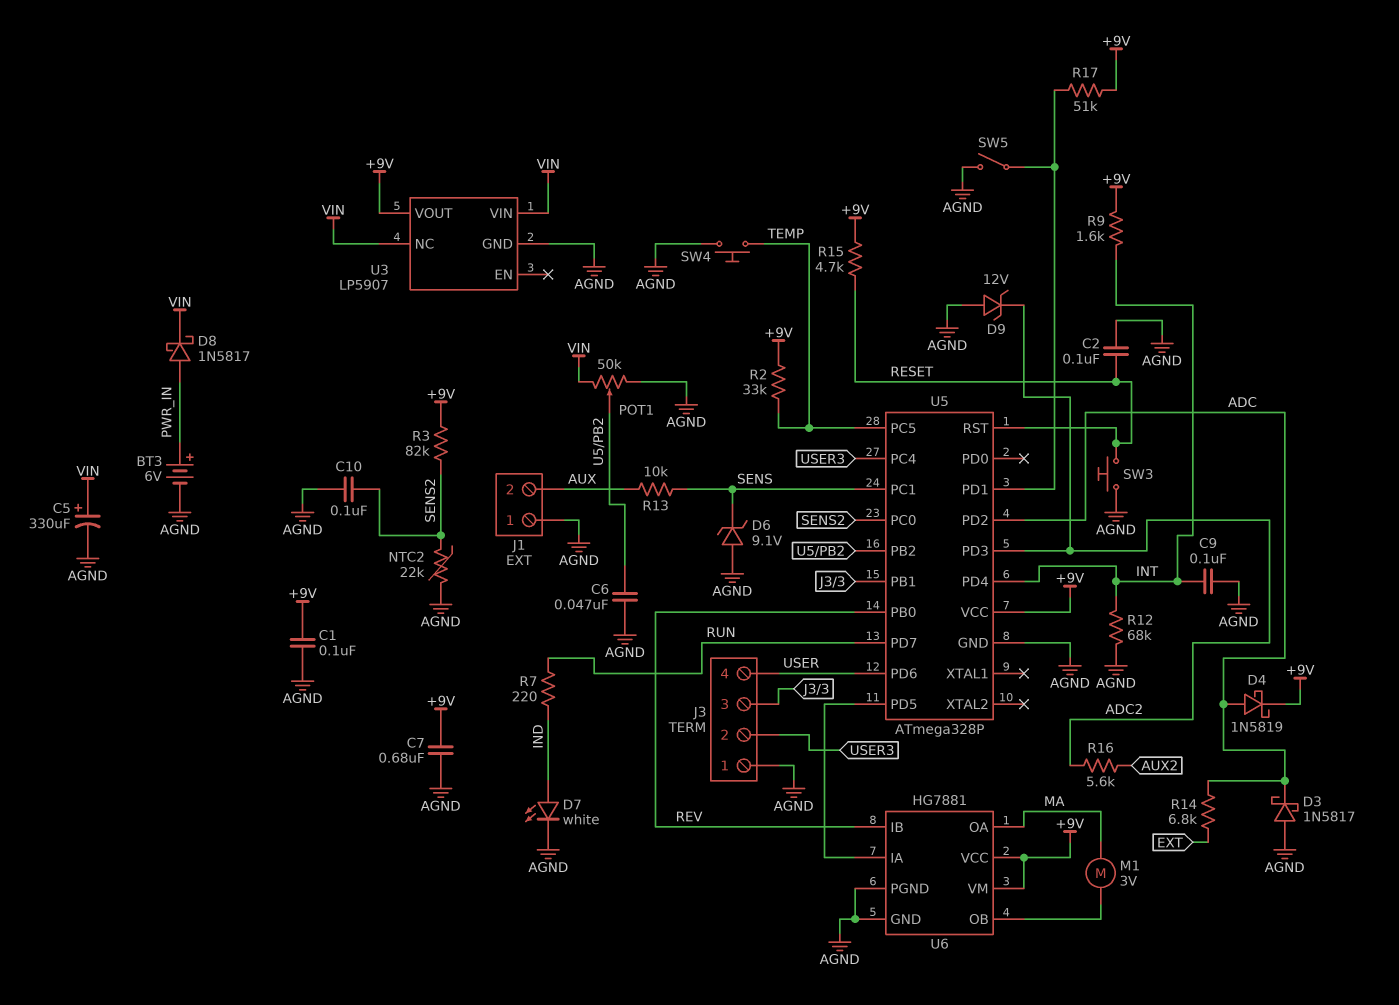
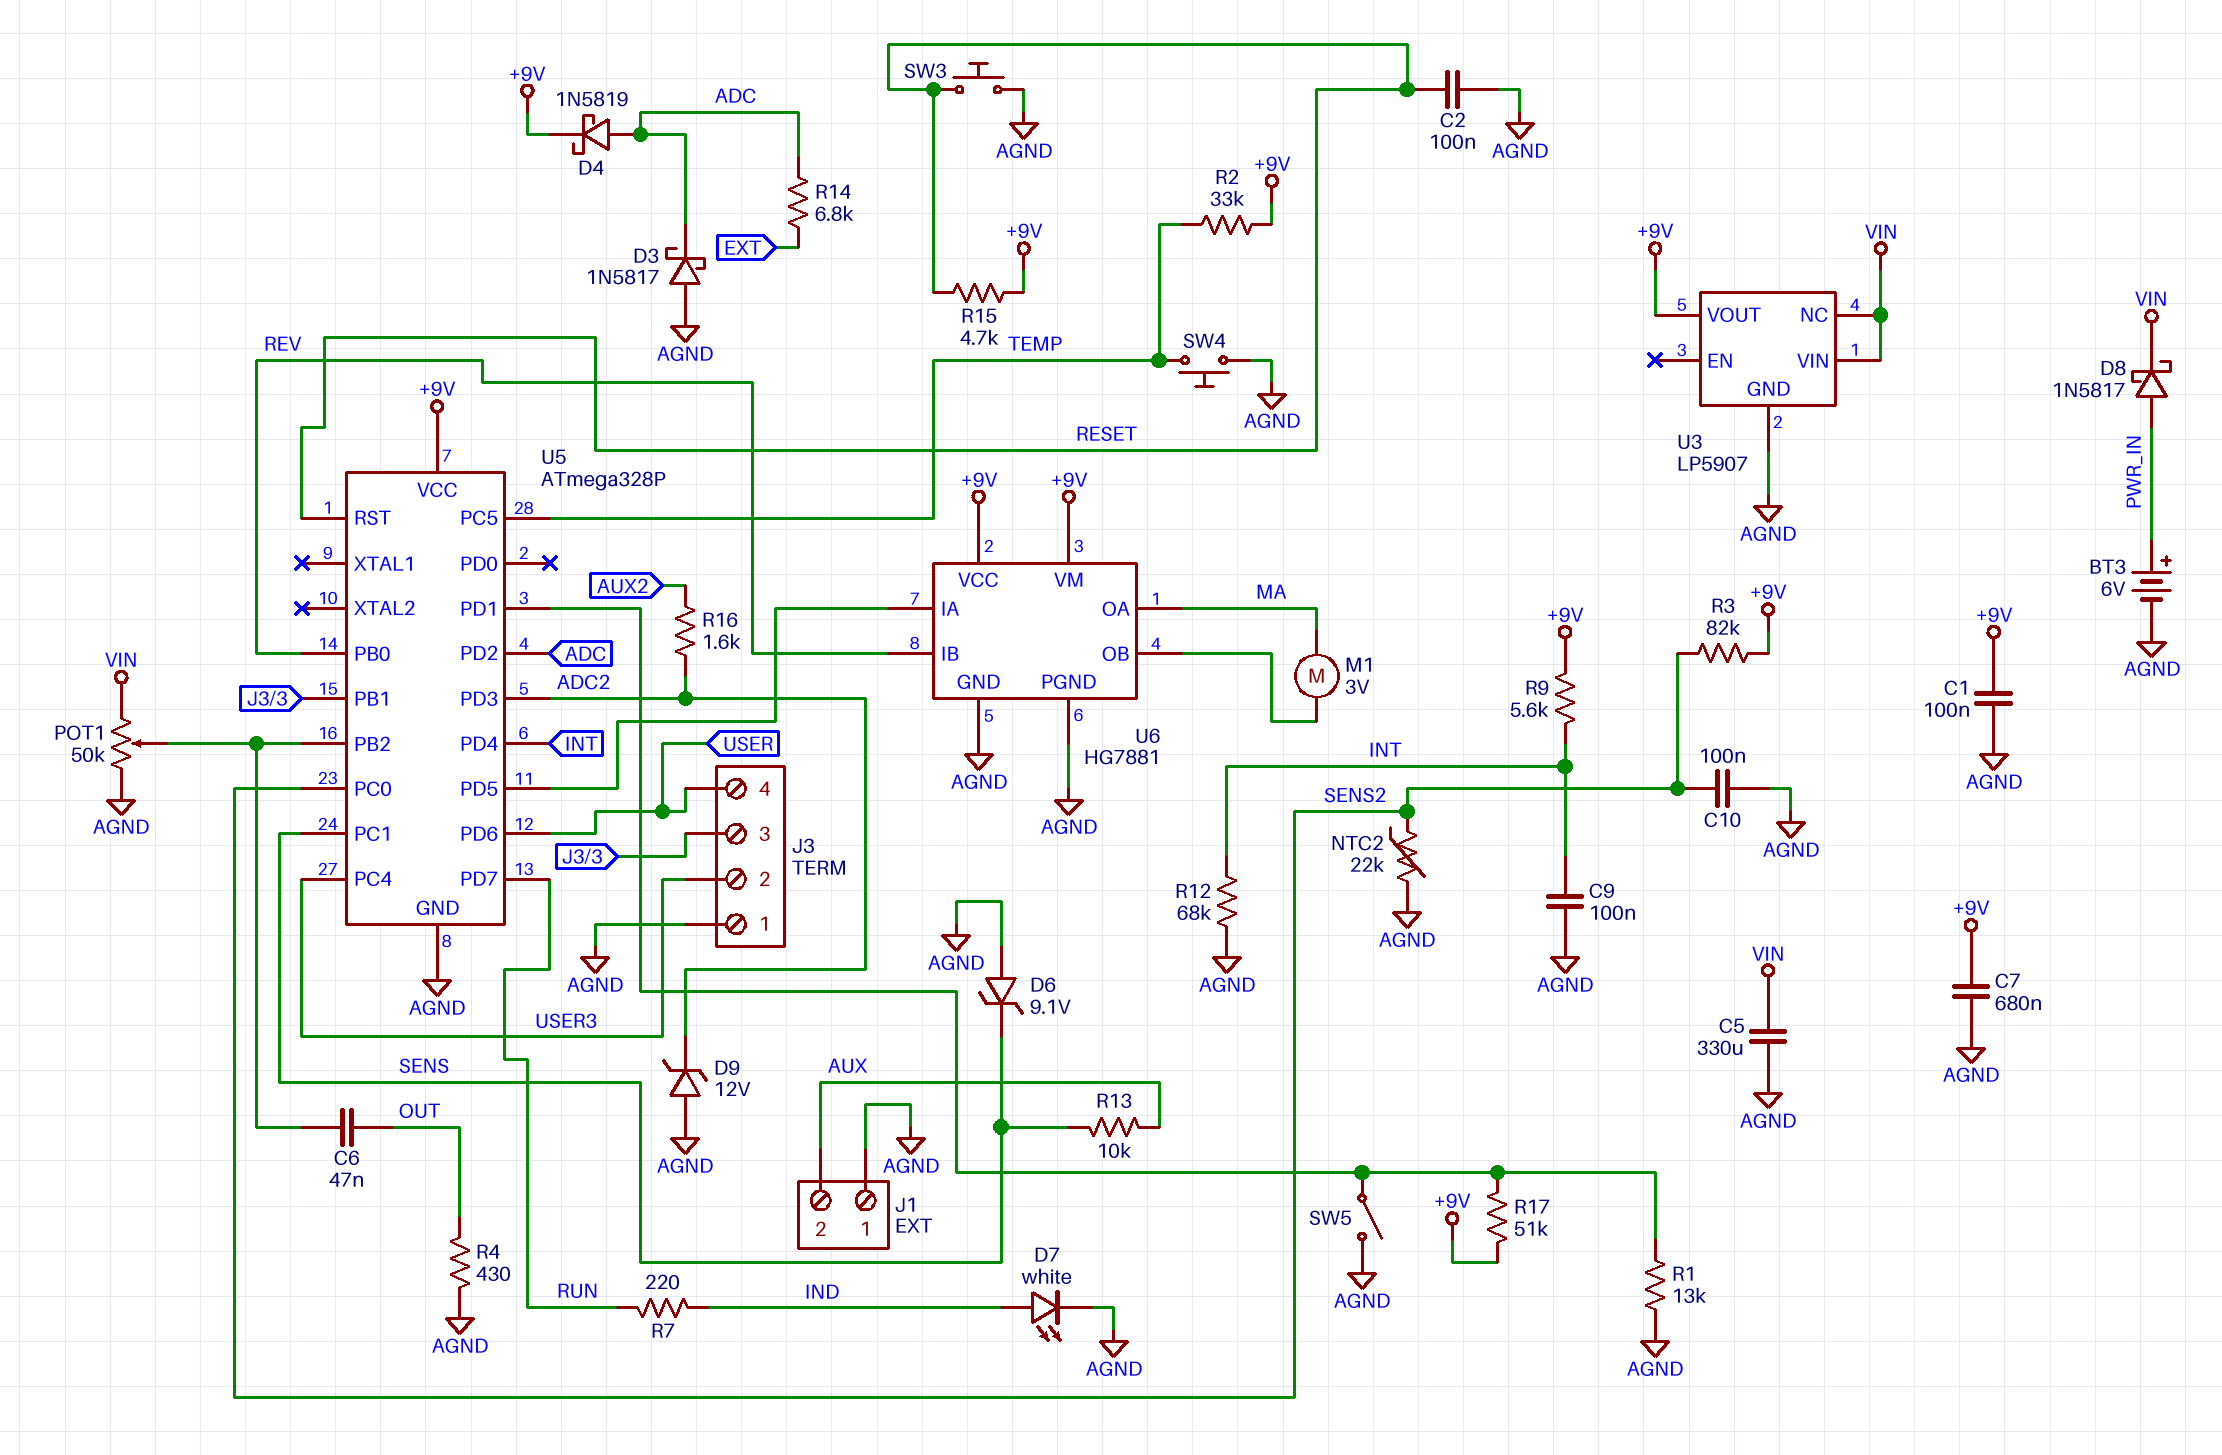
C5: 330uF (plus VIN, minus AGND) -> 330uF (AGND, VIN)
C6: 47nF (AGND, U5/PB2) -> 47nF (OUT, U5/PB2)
R1: none -> 13k (AGND, U5/PD1)
R4: none -> 430 (AGND, OUT)
R9: 1.6k (+9V, INT) -> 5.6k (+9V, INT)
R16: 5.6k (ADC2, AUX2) -> 1.6k (ADC2, AUX2)

